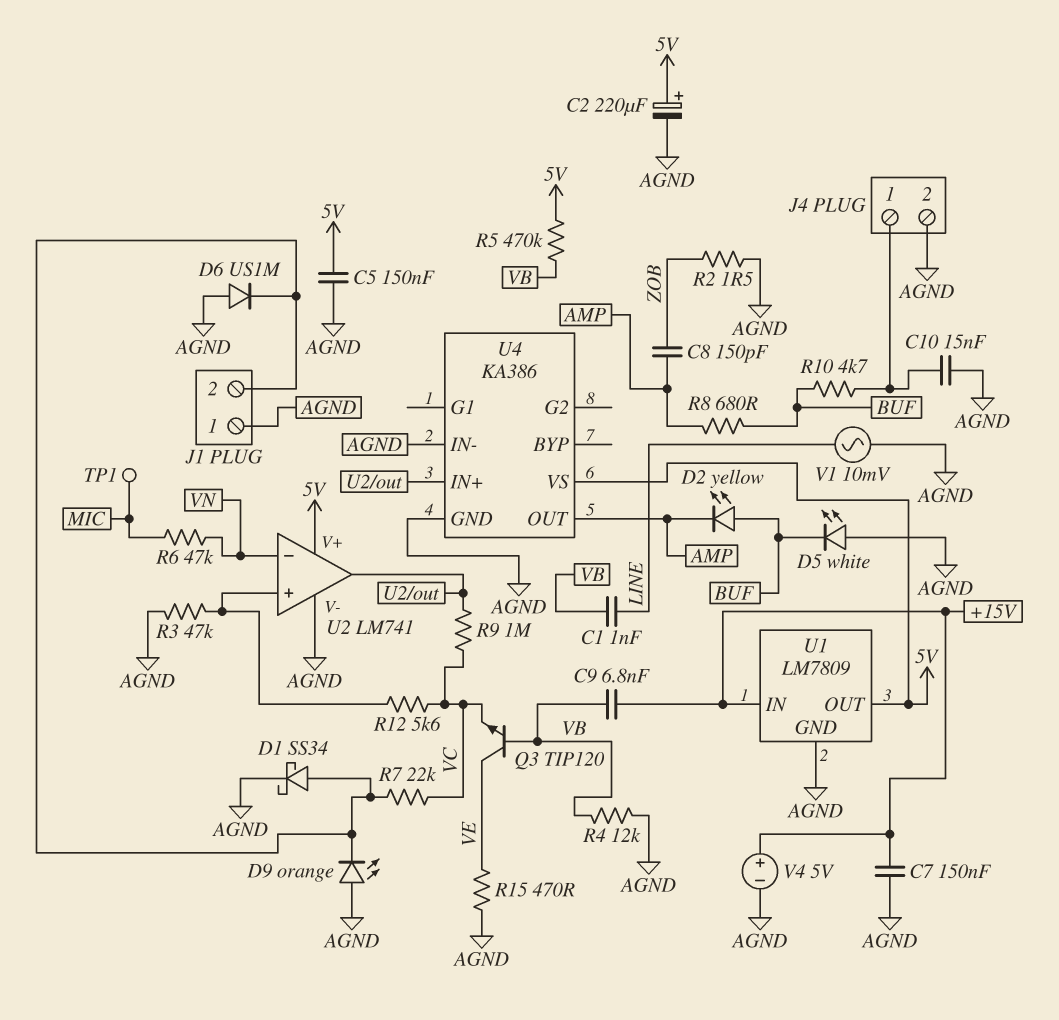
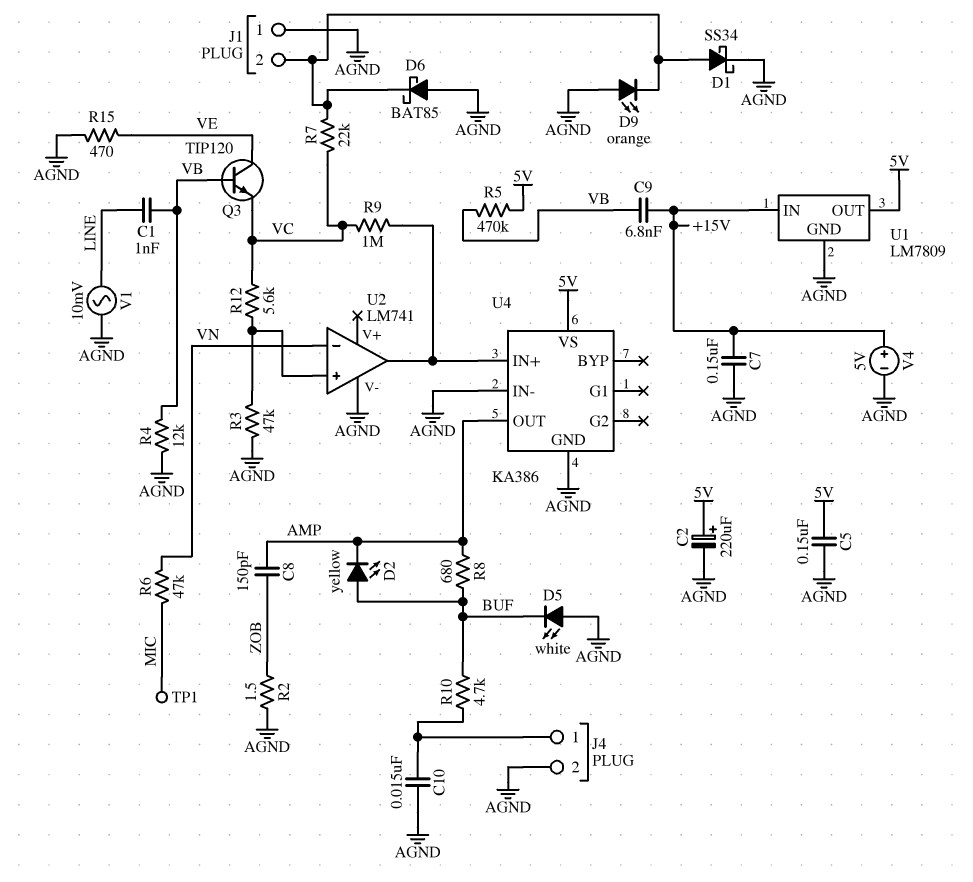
D6: diode US1M (A AGND, K J1/2) -> schottky BAT85 (A AGND, K J1/2)
U2 pin V+: 5V -> none

